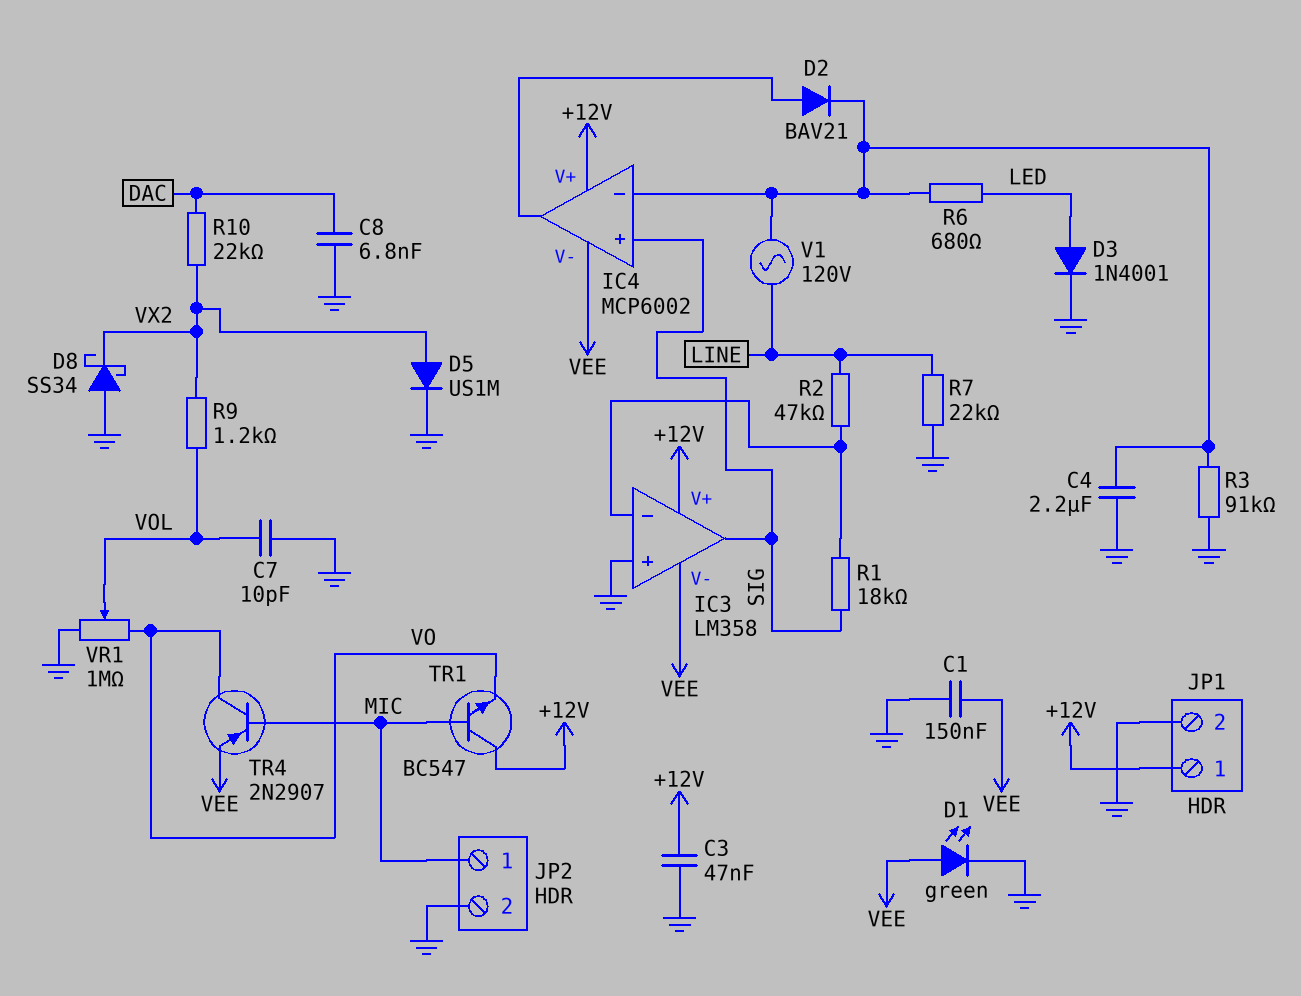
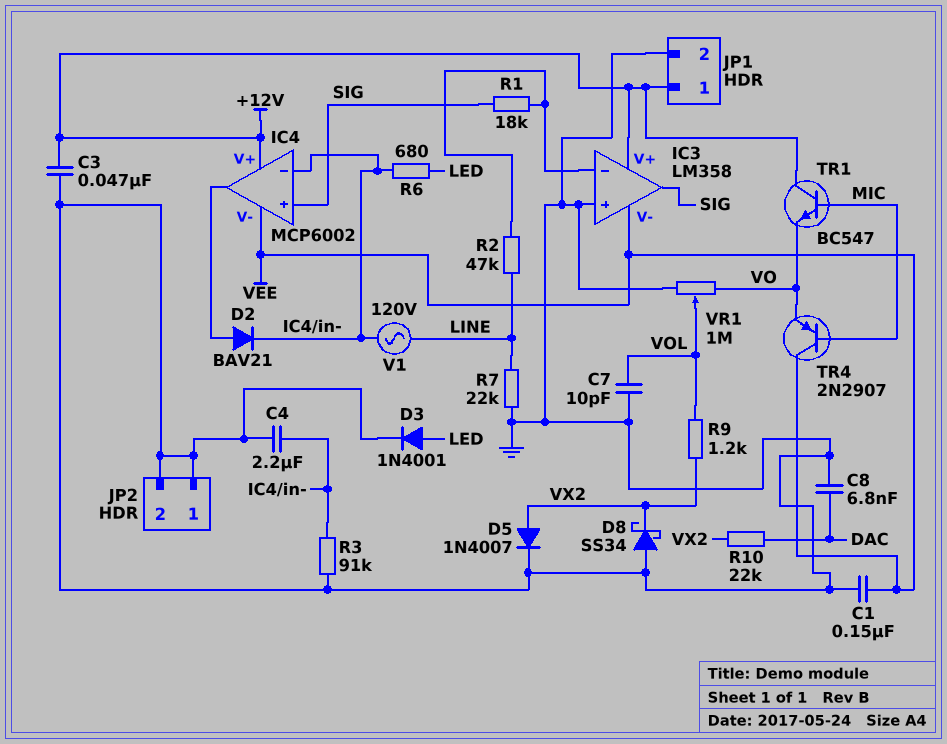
D1: LED green (A VEE, K GND) -> none
D5: diode US1M (A VX2, K GND) -> diode 1N4007 (A VX2, K GND)
JP2 pin 1: MIC -> GND
TR4: PNP 2N2907 (B MIC, C VO, E VEE) -> PNP 2N2907 (B MIC, C VEE, E VO)

